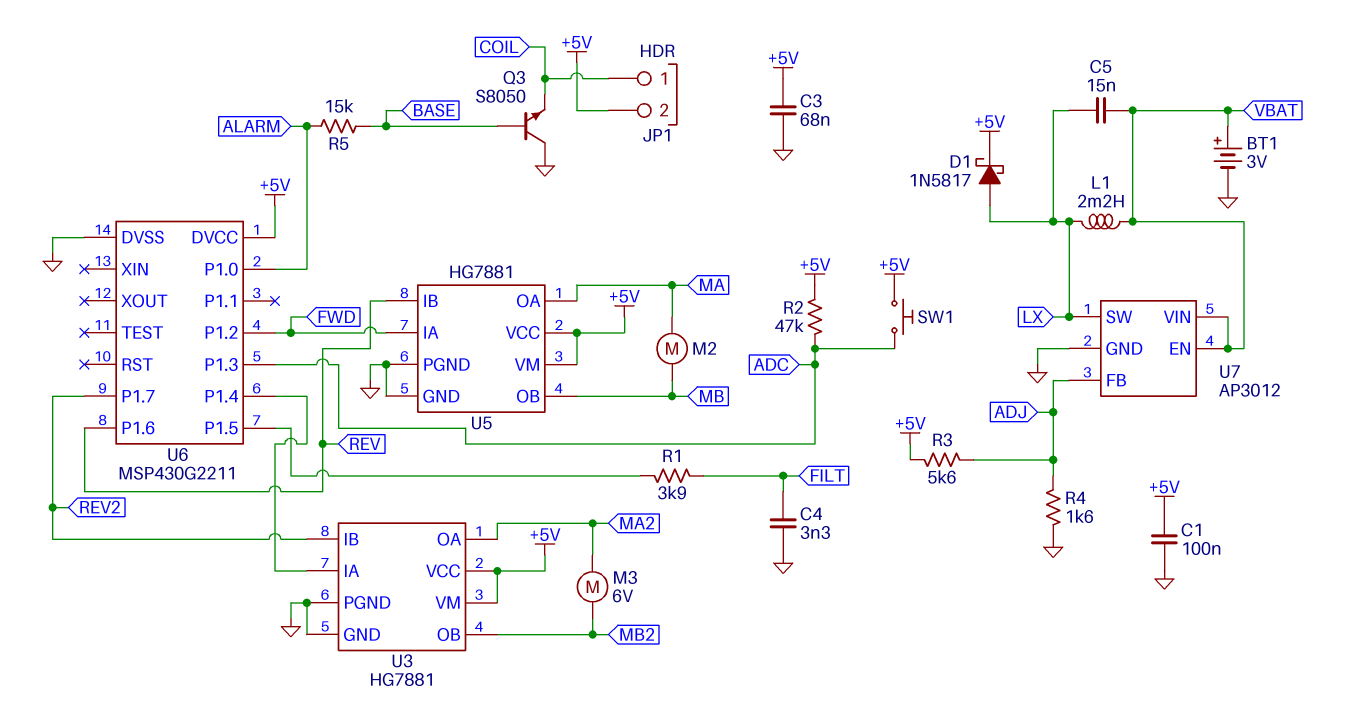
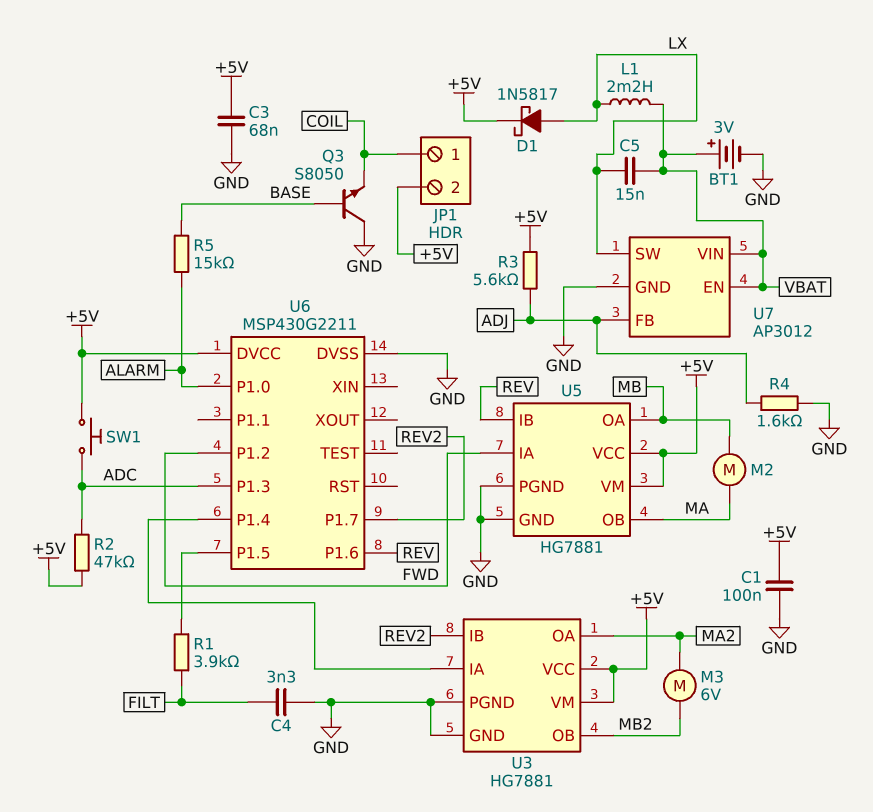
U5 pin OA: MA -> MB
U5 pin OB: MB -> MA

